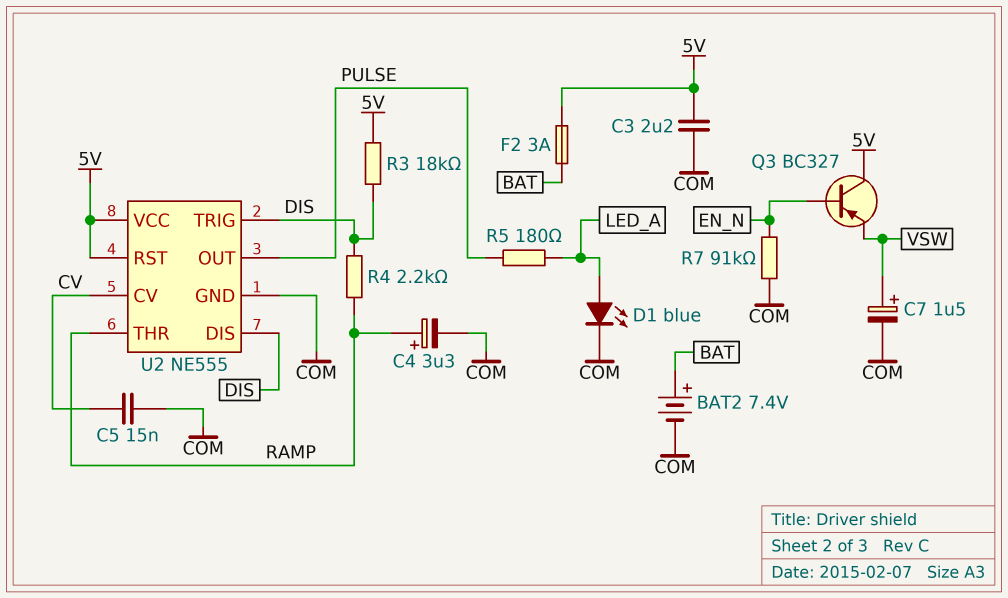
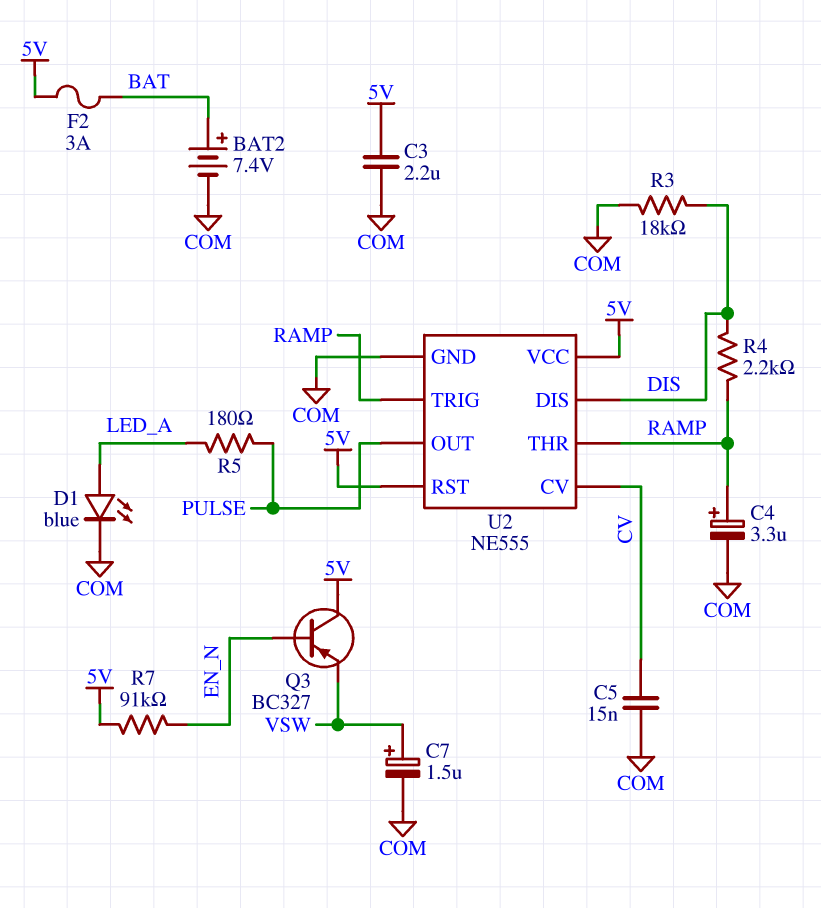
R3: 18k (5V, DIS) -> 18k (COM, DIS)
R7: 91k (COM, EN_N) -> 91k (5V, EN_N)
U2 pin TRIG: DIS -> RAMP

